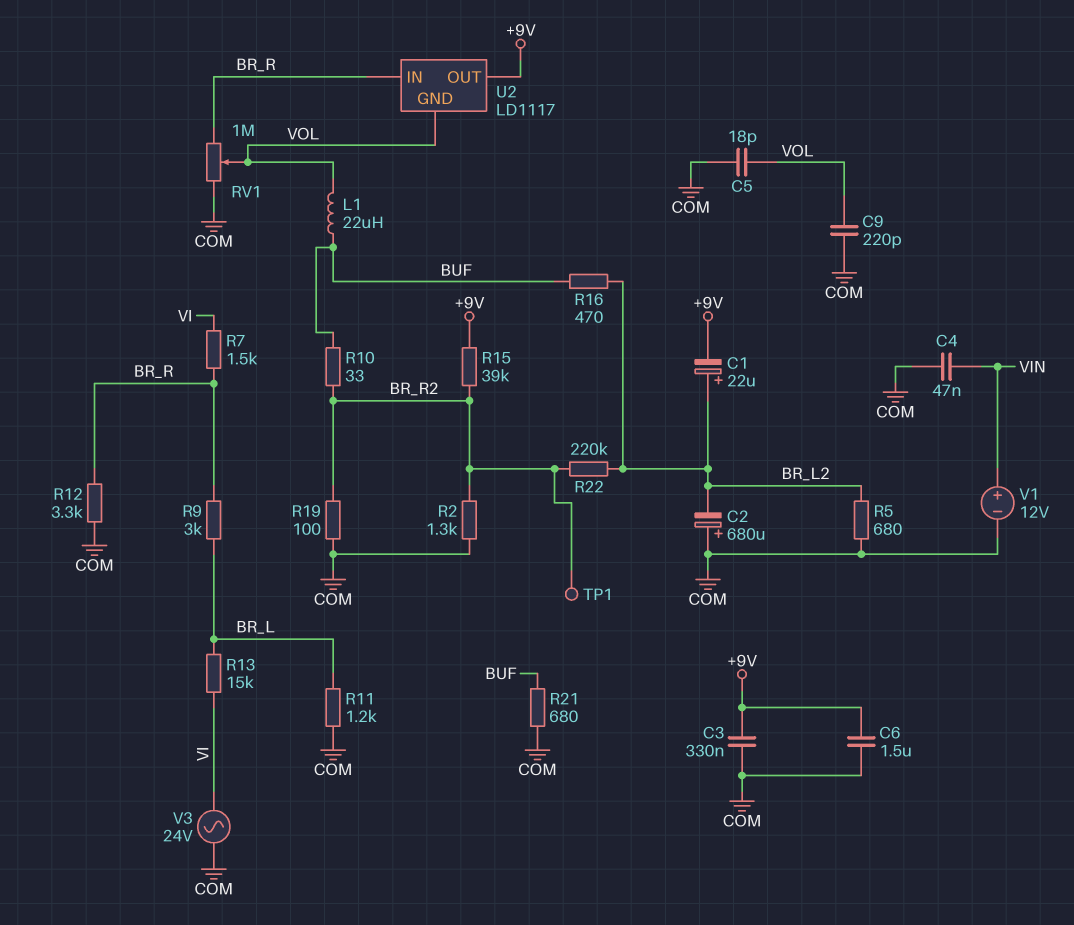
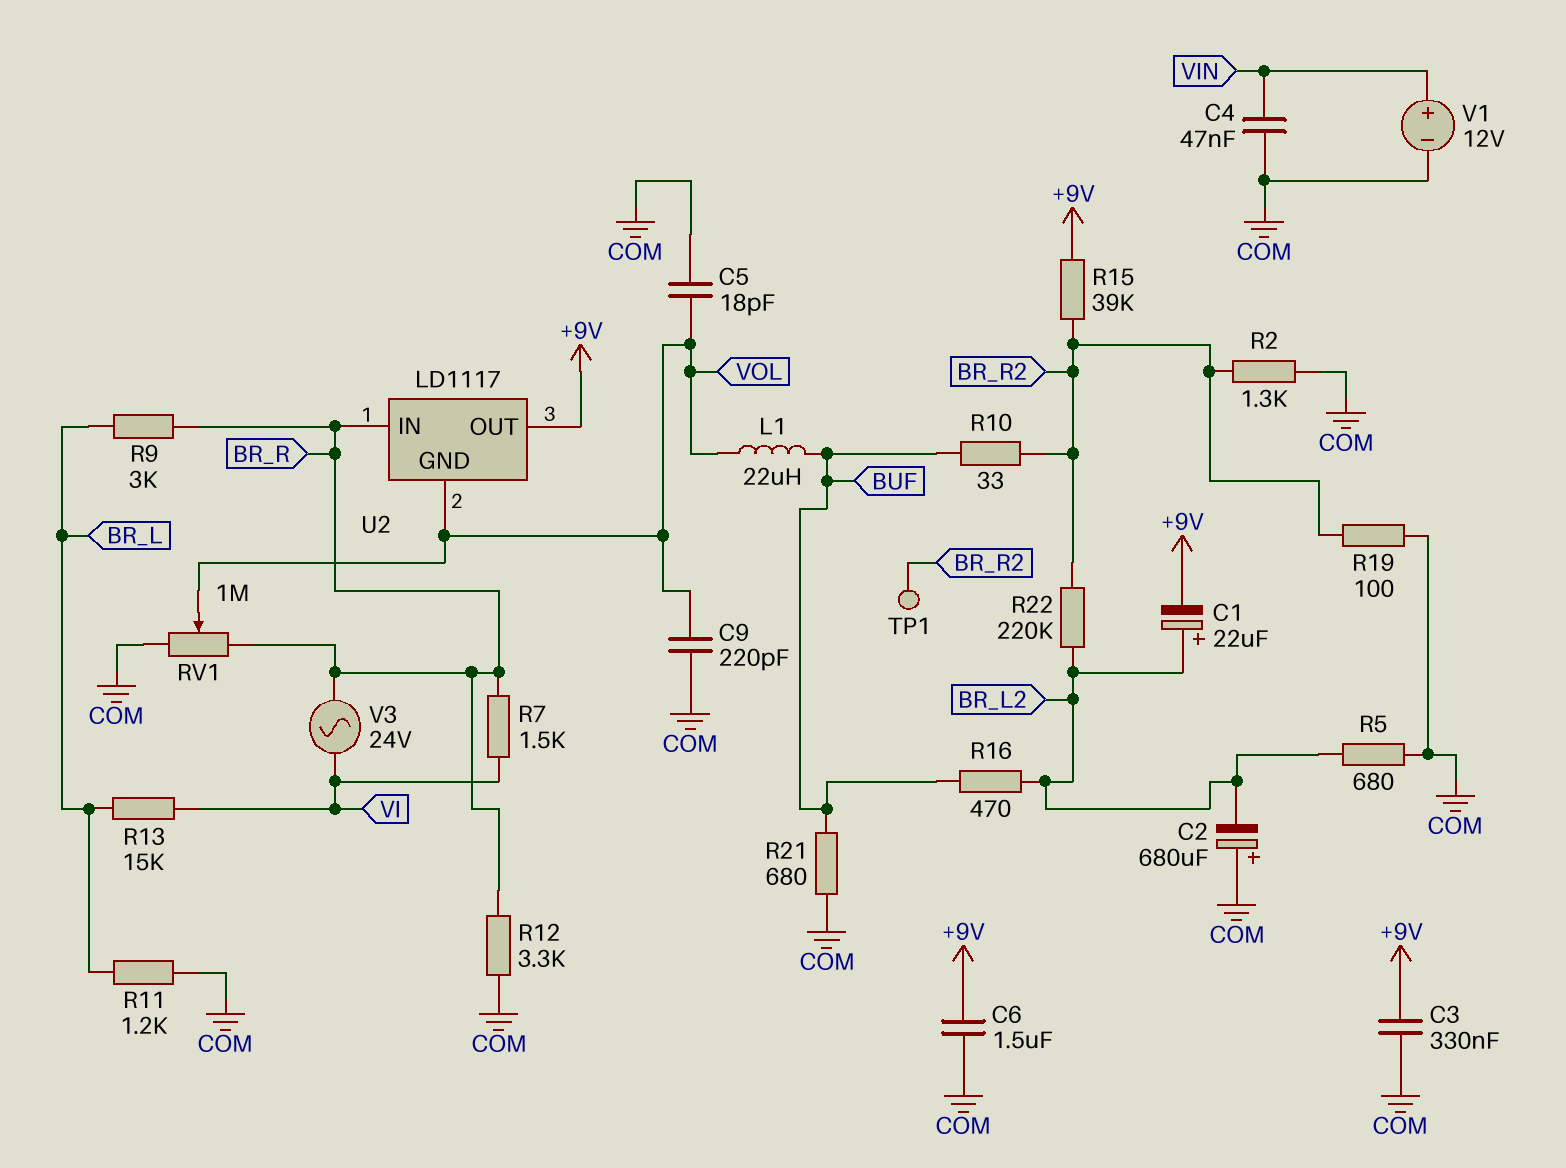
V3: AC 24V (COM, VI) -> AC 24V (BR_R, VI)

